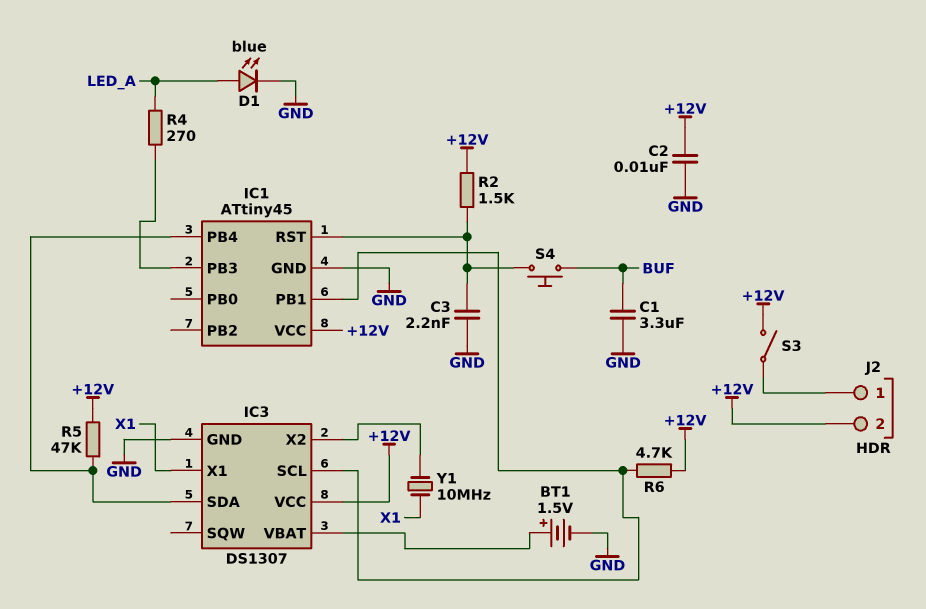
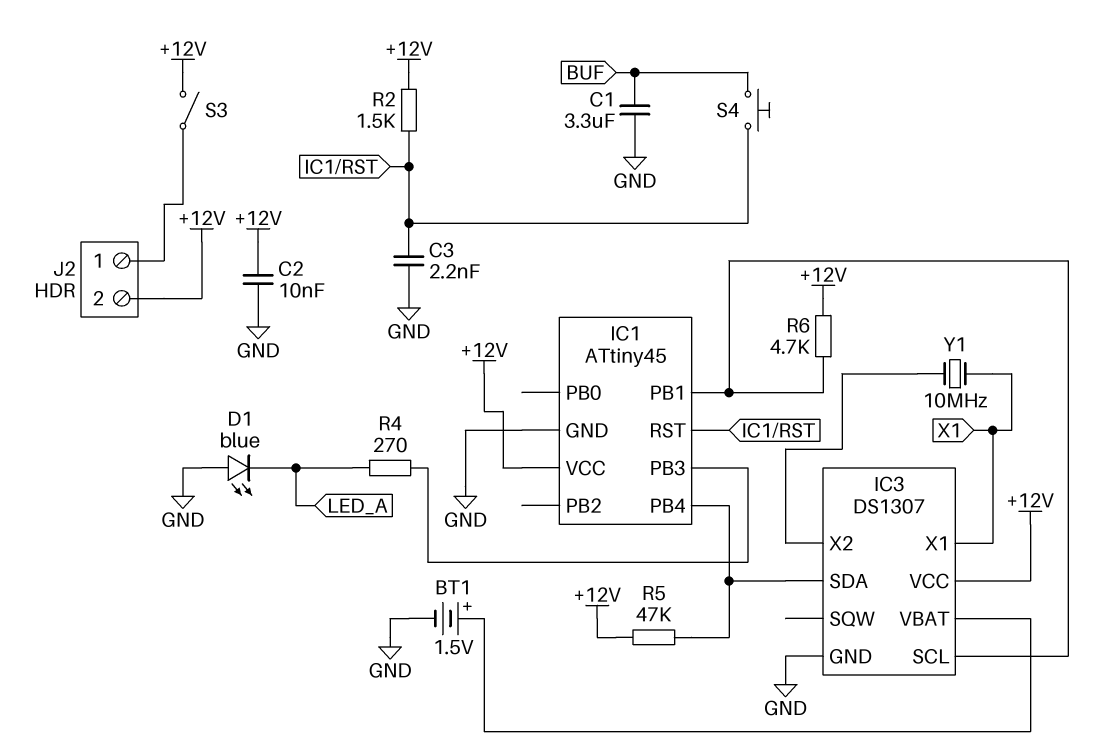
D1: LED blue (A LED_A, K GND) -> LED blue (A GND, K LED_A)

